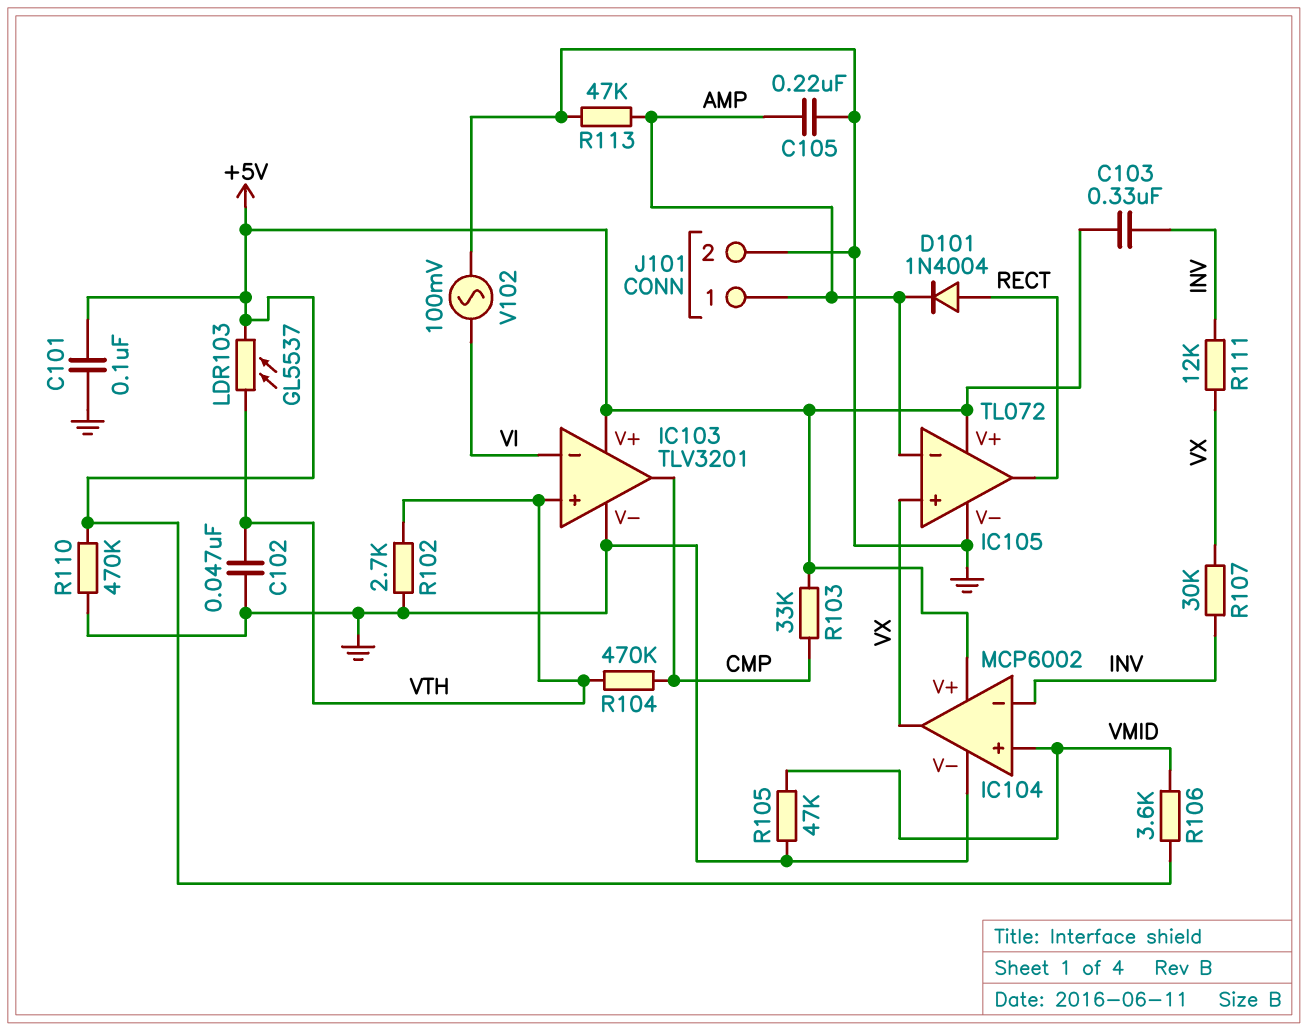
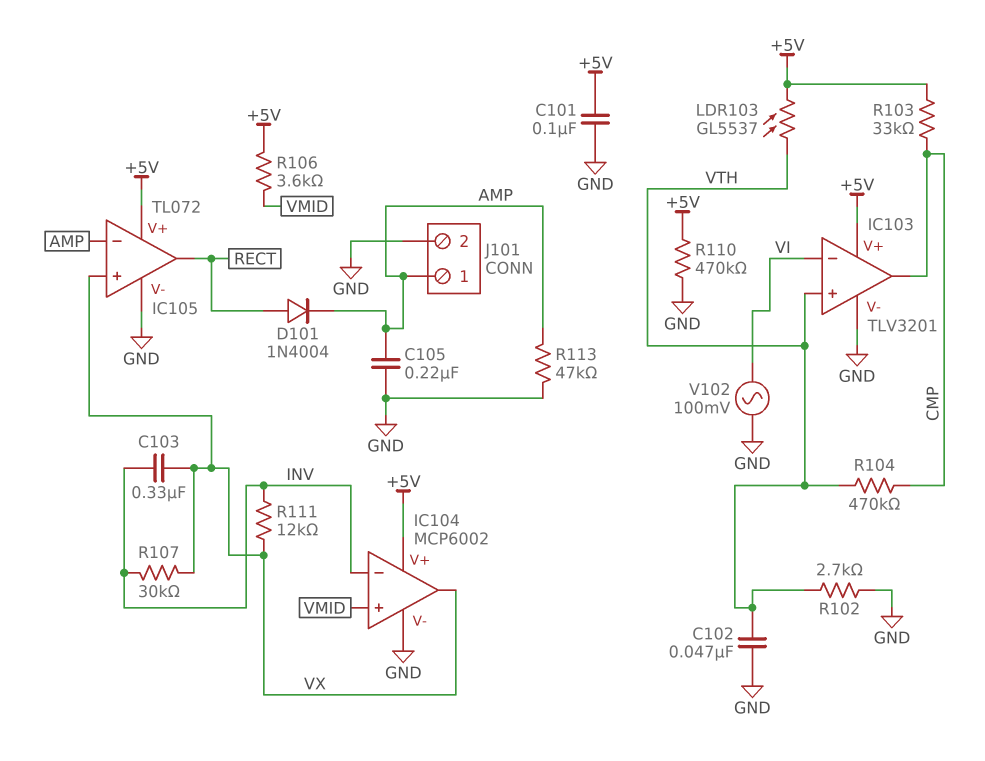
C103: 330nF (+5V, INV) -> 330nF (INV, VX)
R105: 47k (GND, VMID) -> none

